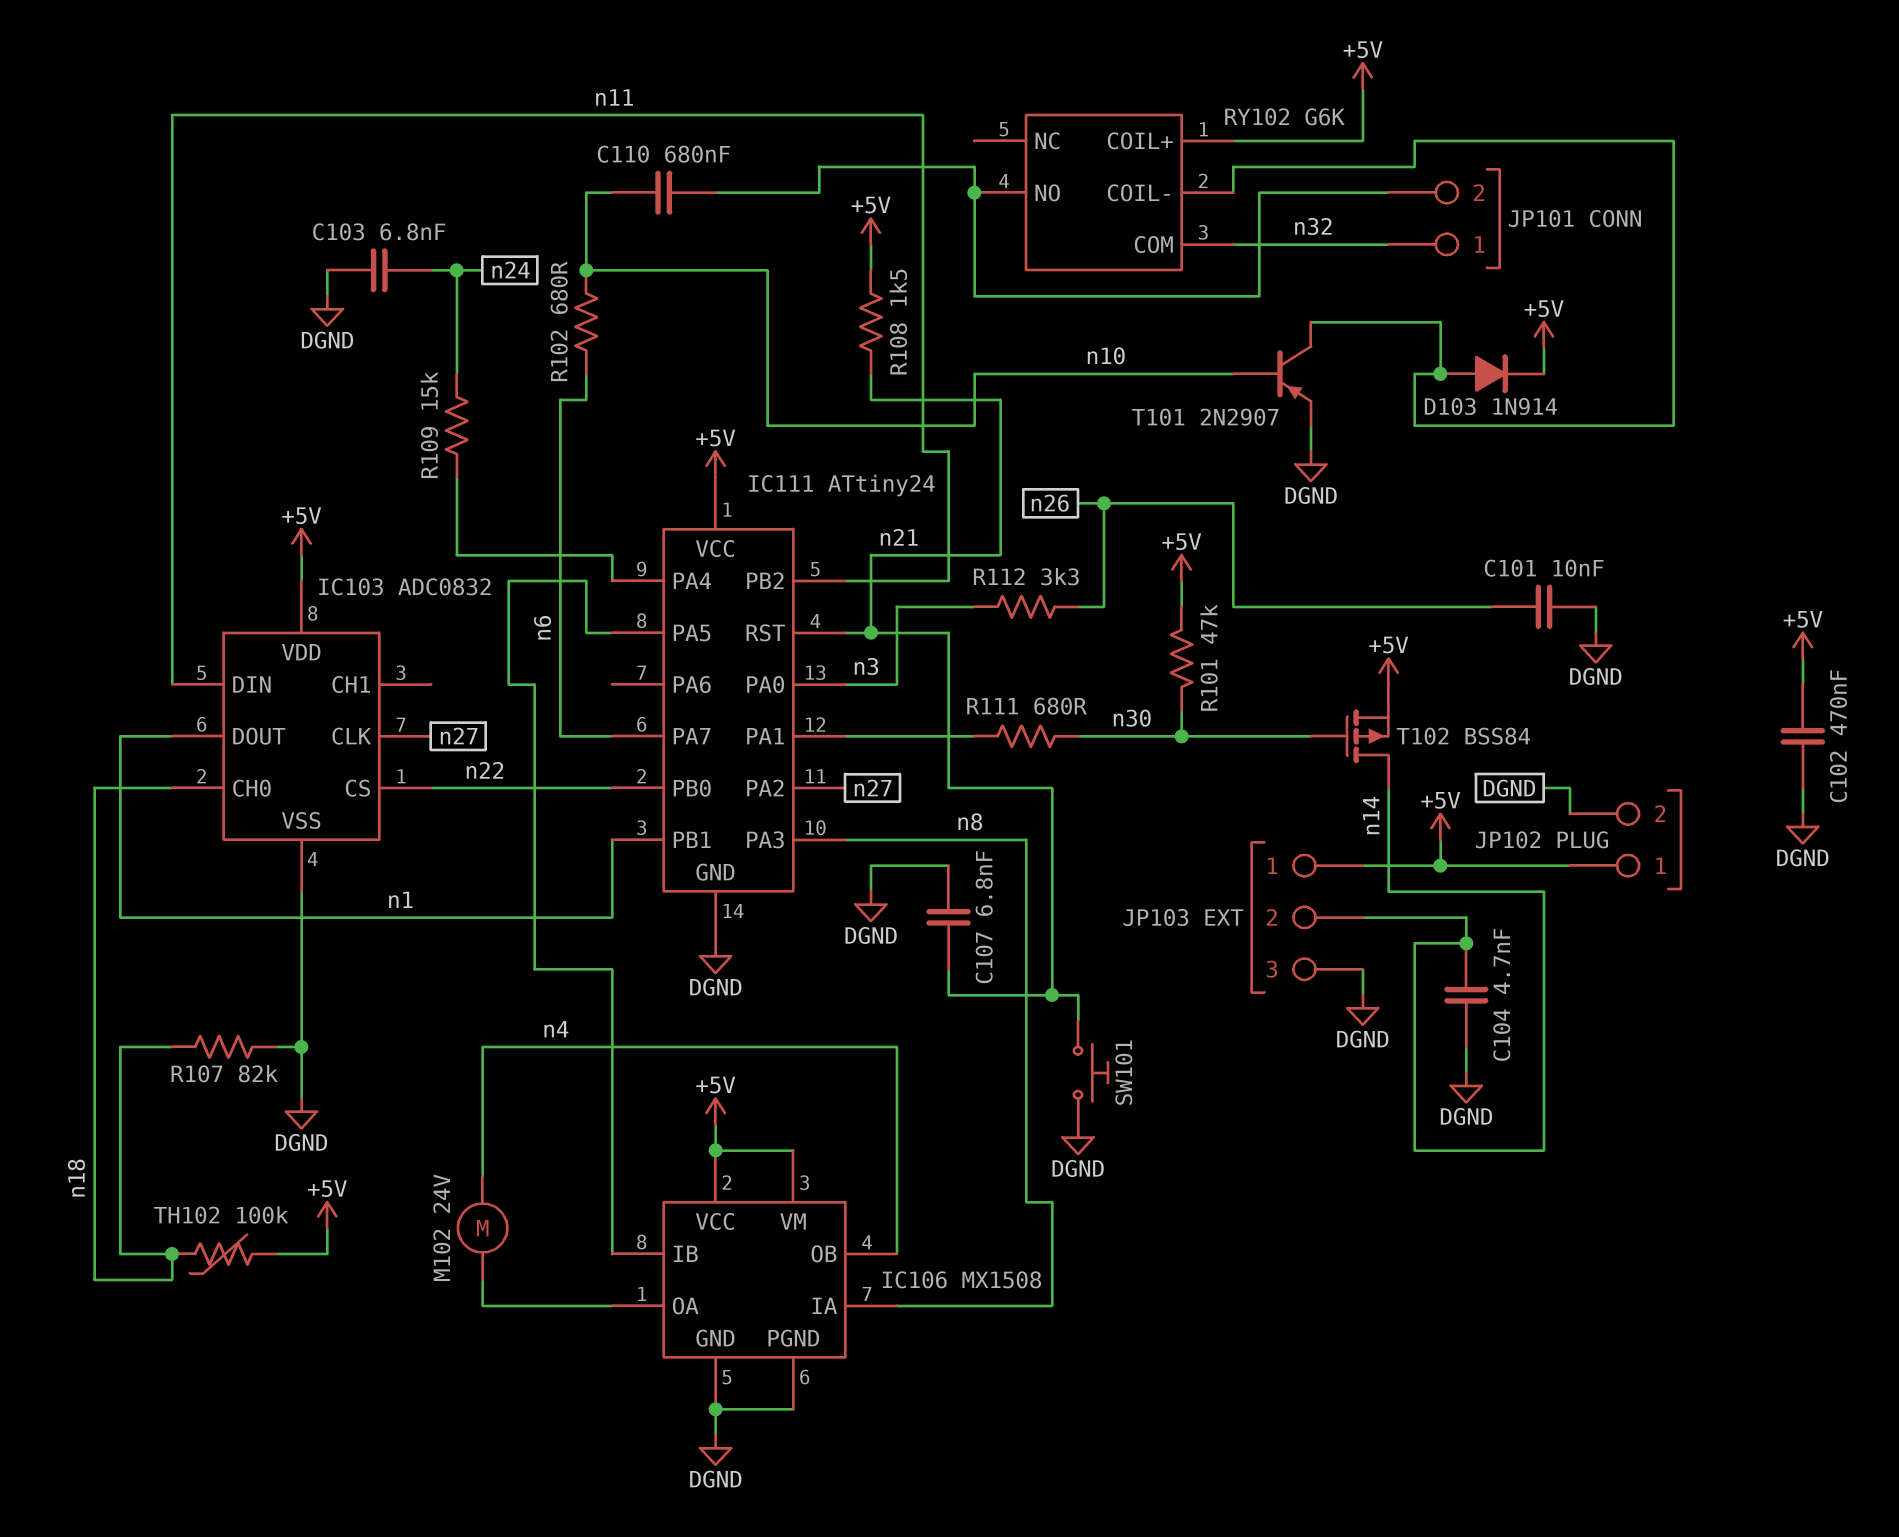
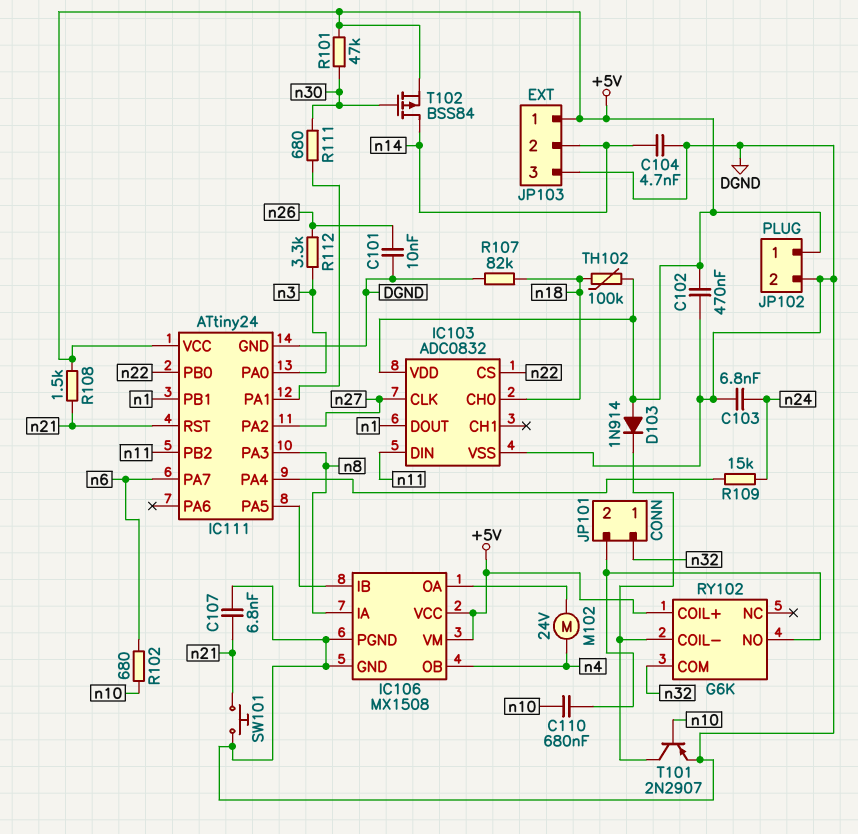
D103: diode 1N914 (A RY102/COIL-, K +5V) -> diode 1N914 (A +5V, K RY102/COIL-)

